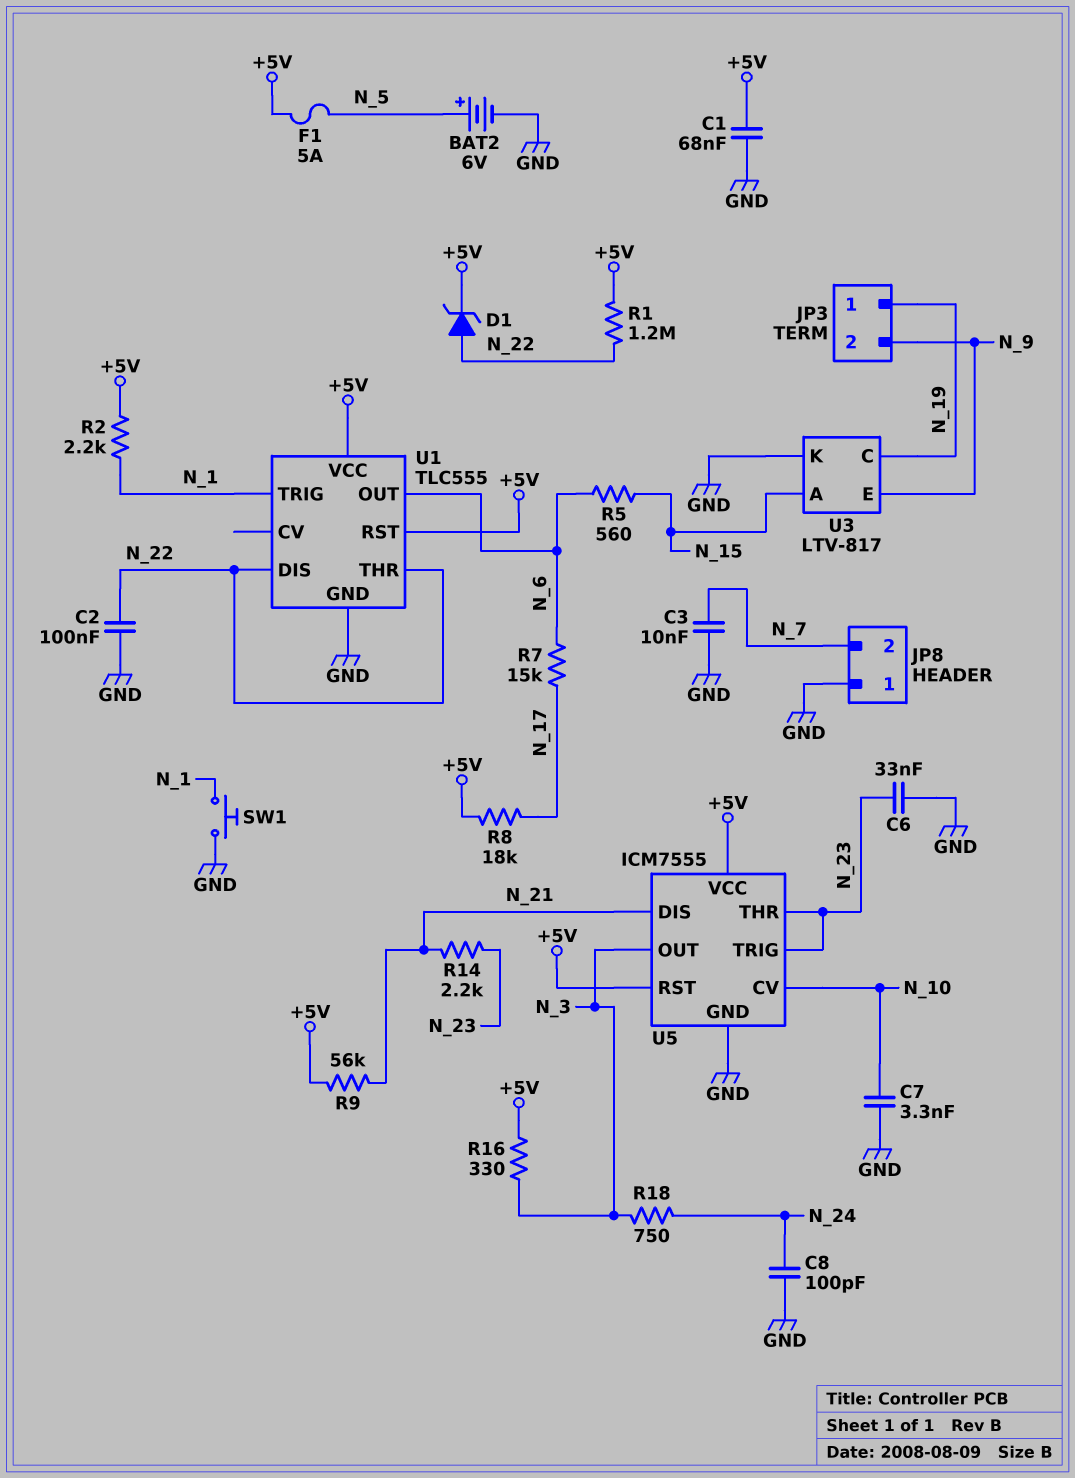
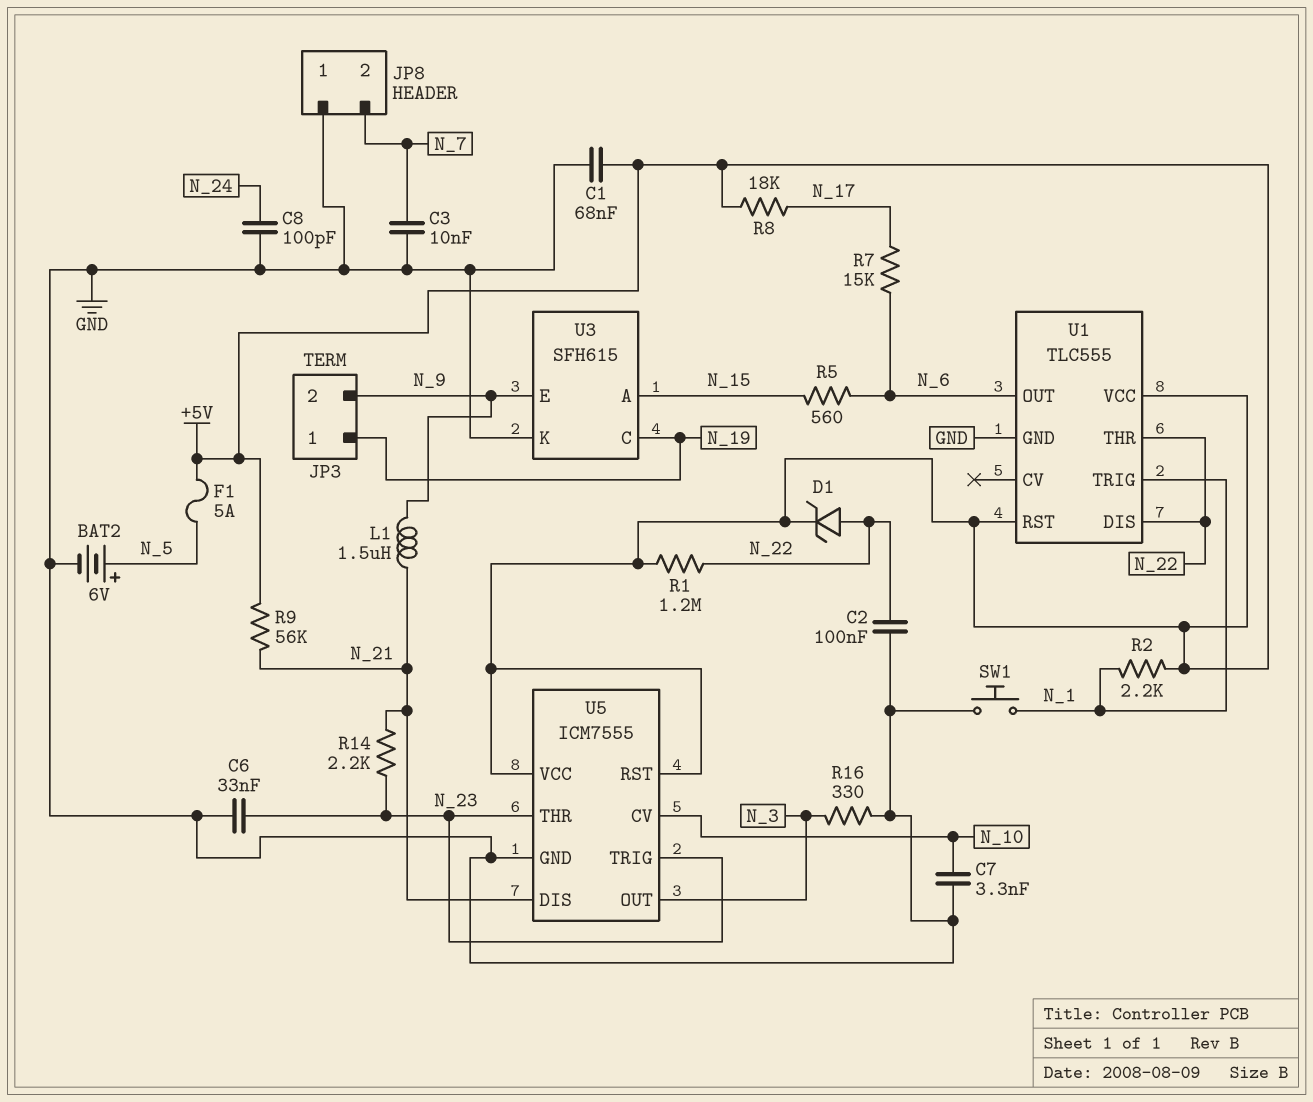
L1: none -> 1.5uH (N_9, N_21)
R16: 330 (+5V, N_3) -> 330 (GND, N_3)
R18: 750 (N_3, N_24) -> none
U3: LTV-817 -> SFH615

